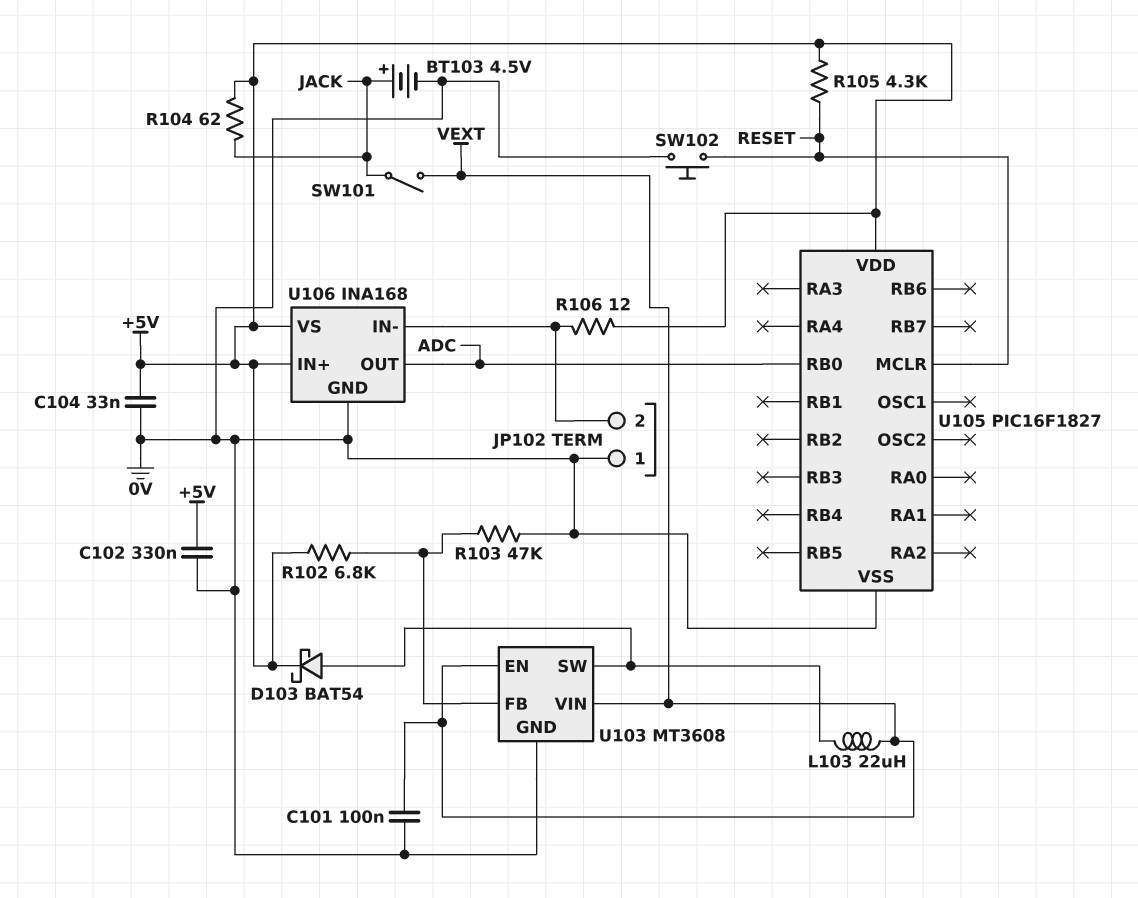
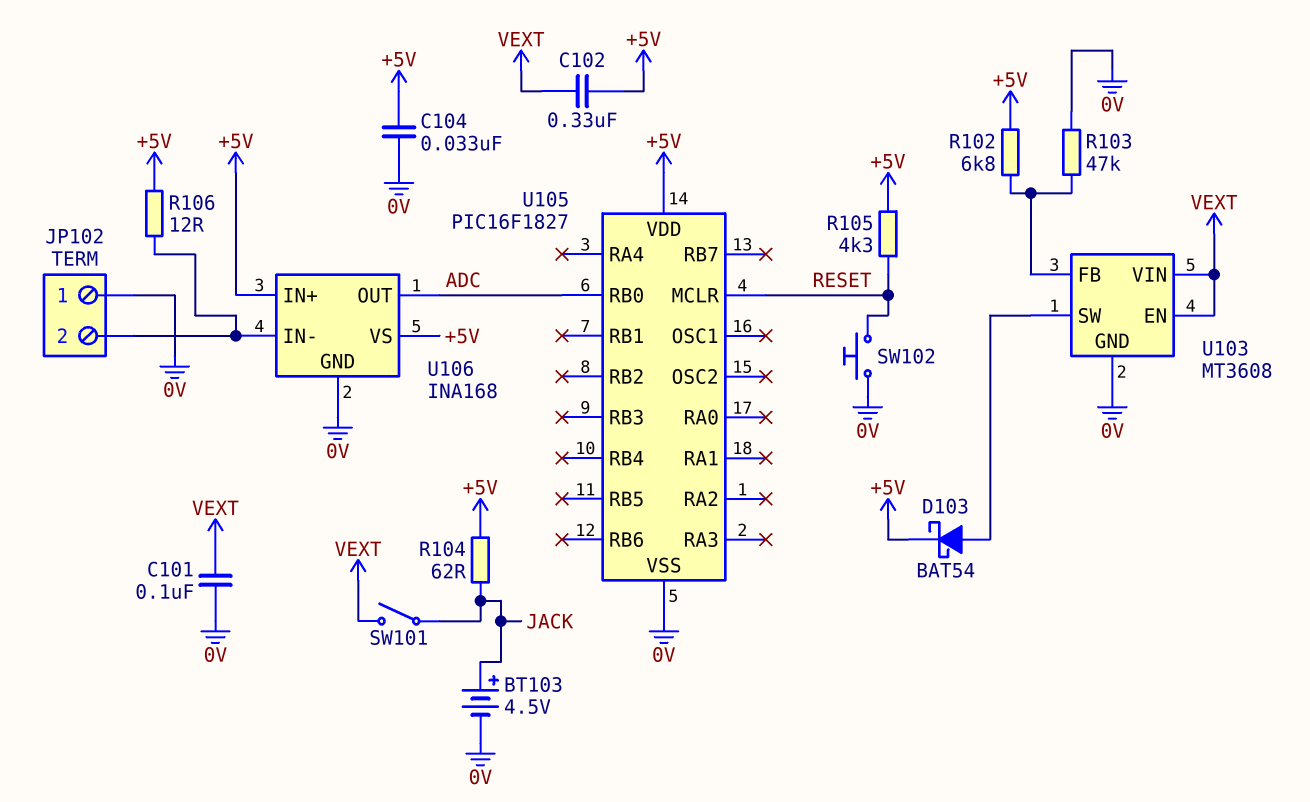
C102: 330nF (+5V, 0V) -> 330nF (+5V, VEXT)
L103: 22uH (U103/SW, VEXT) -> none

